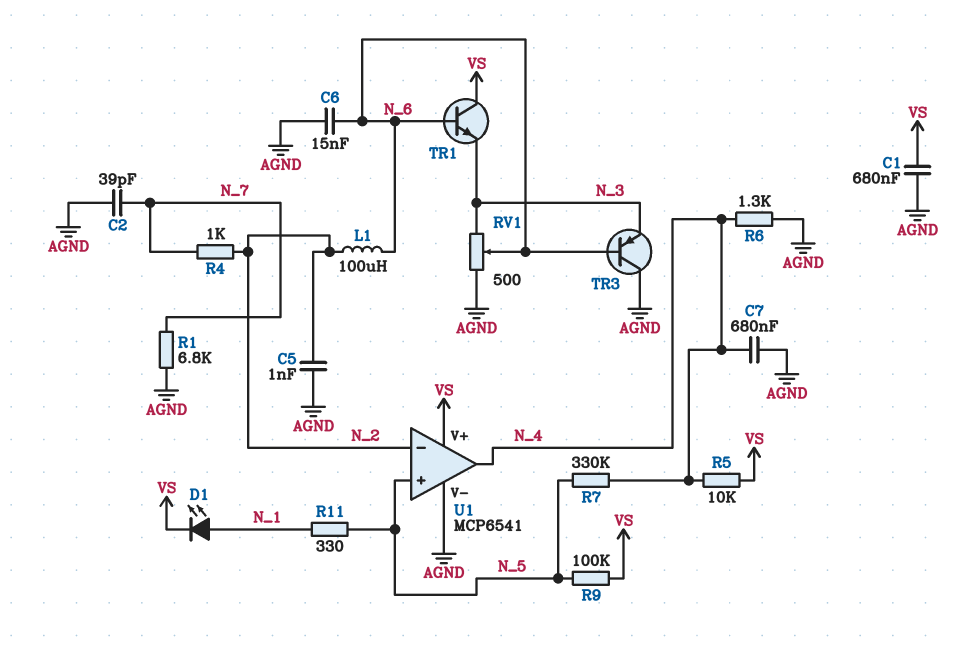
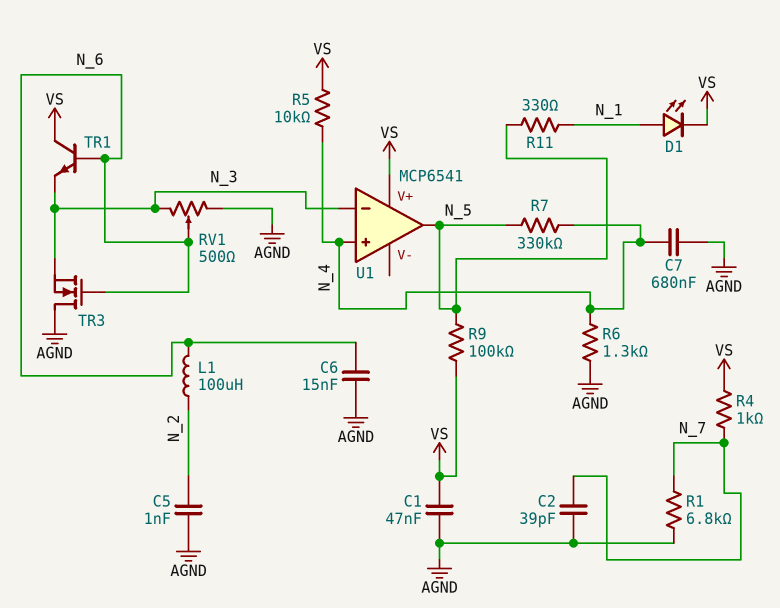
C1: 680nF (AGND, VS) -> 47nF (AGND, VS)
R4: 1k (N_2, N_7) -> 1k (N_7, VS)
TR3: PNP (B N_6, C AGND, E N_3) -> NMOS (G N_6, D AGND, S N_3)
U1 pin V-: AGND -> none
U1 pin in+: N_5 -> N_4
U1 pin in-: N_2 -> N_3
U1 pin out: N_4 -> N_5

